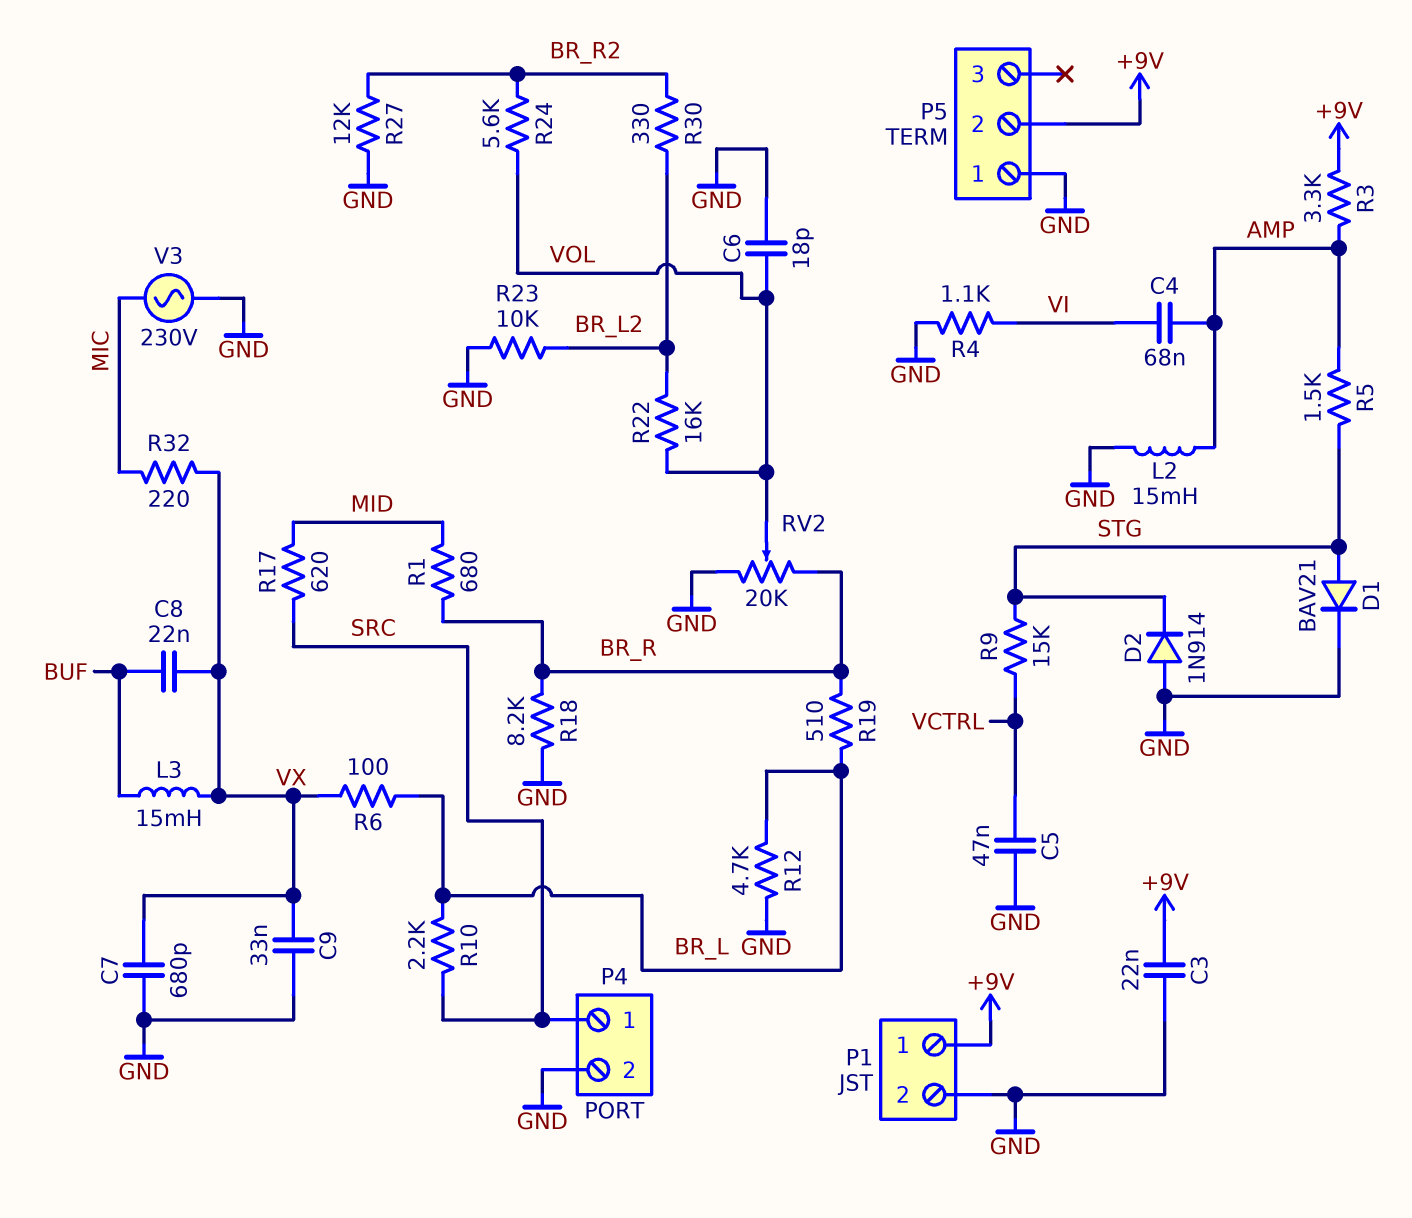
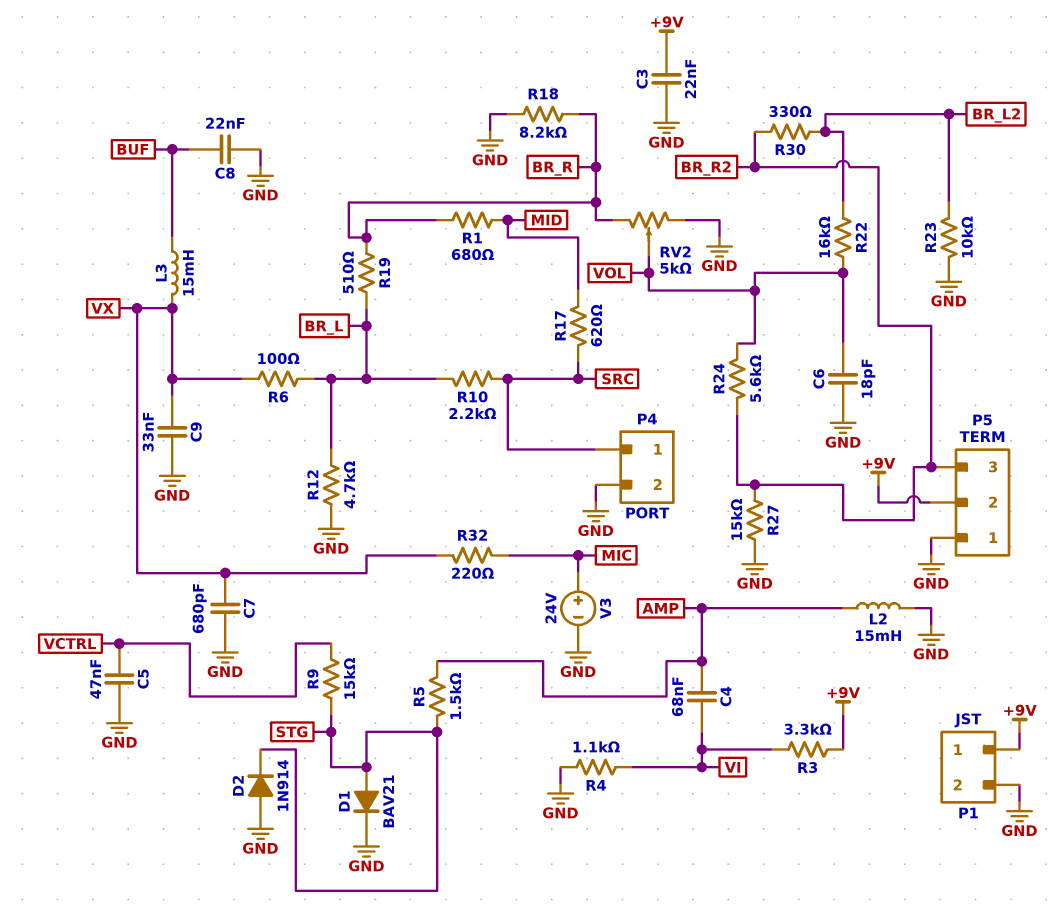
C8: 22nF (BUF, VX) -> 22nF (BUF, GND)
P5 pin 3: none -> BR_R2
R3: 3.3k (+9V, AMP) -> 3.3k (+9V, VI)
R27: 12k (BR_R2, GND) -> 15k (BR_R2, GND)
RV2: 20k (BR_R, GND, wiper VOL) -> 5k (BR_R, GND, wiper VOL)
V3: AC 230V (GND, MIC) -> 24V (plus MIC, minus GND)

